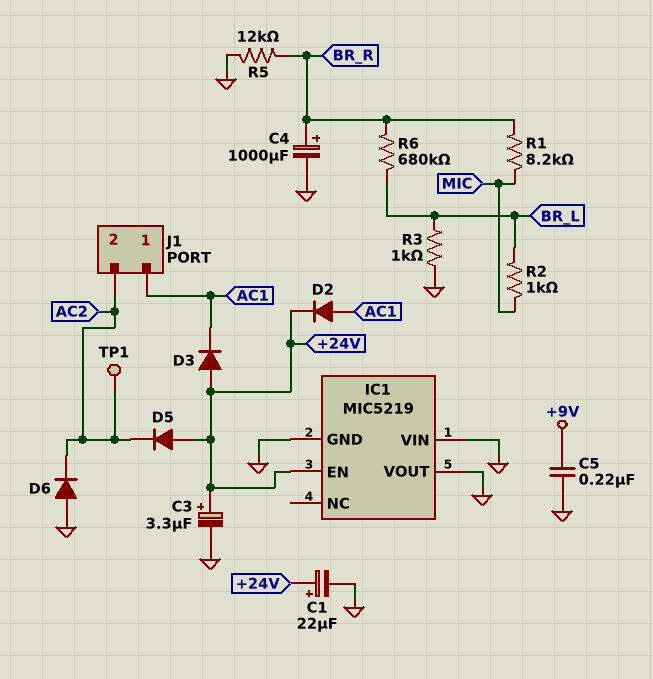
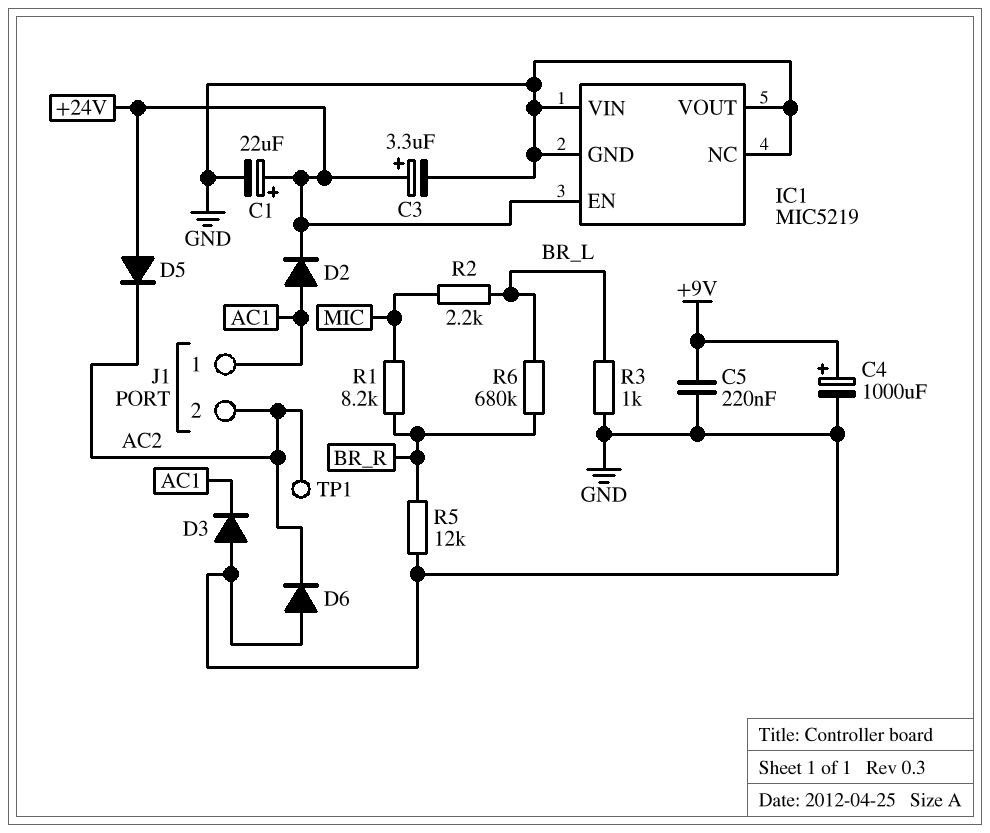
C4: 1000uF (plus BR_R, minus GND) -> 1000uF (plus +9V, minus GND)
D3: diode (A +24V, K AC1) -> diode (A GND, K AC1)
IC1 pin NC: none -> GND
R2: 1k (BR_L, MIC) -> 2.2k (BR_L, MIC)

